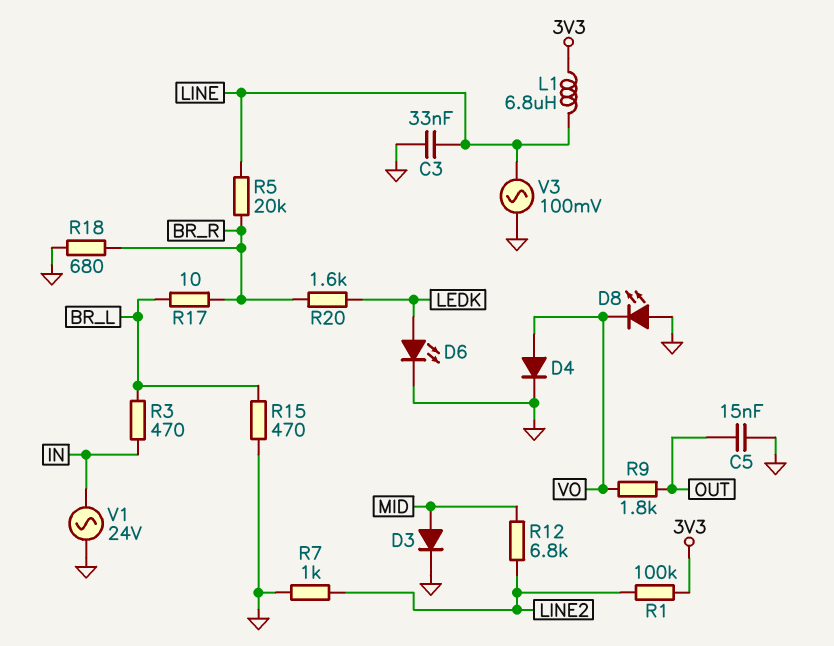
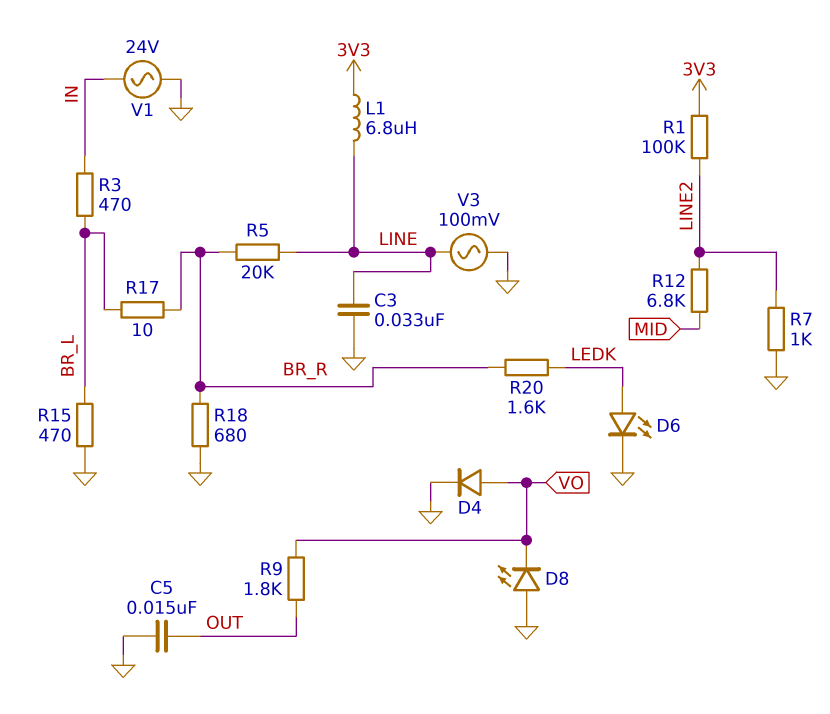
D3: diode (A MID, K GND) -> none

